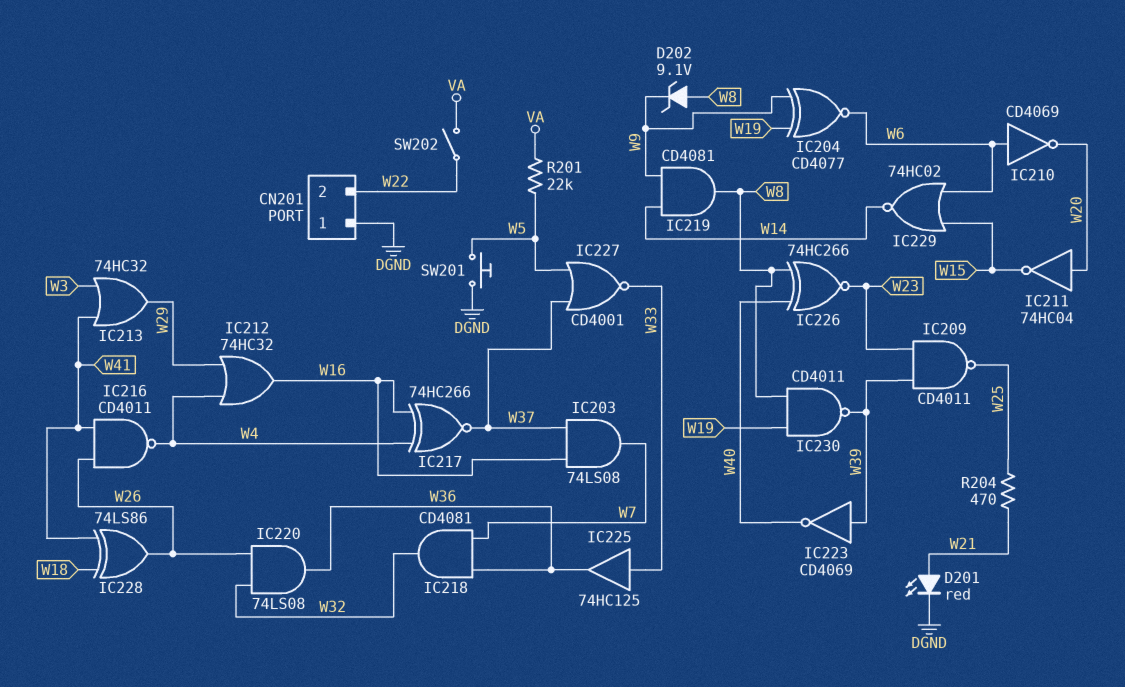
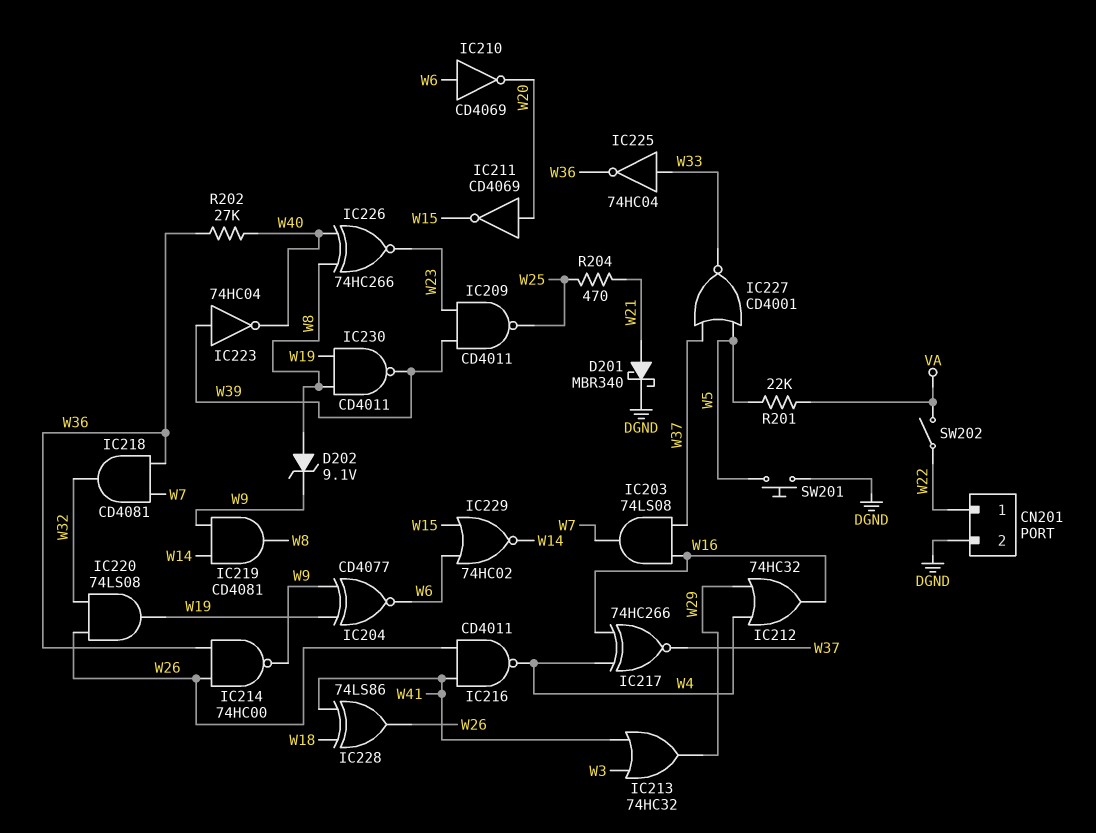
CN201 pin 1: DGND -> W22
CN201 pin 2: W22 -> DGND
D201: LED red (A W21, K DGND) -> schottky MBR340 (A W21, K DGND)
IC211: NOT 74HC04 (in W20, out W15) -> NOT CD4069 (in W20, out W15)
IC214: none -> NAND 74HC00 (in W26, in W36, out W9)
IC220: AND 74LS08 (in W26, in W32, out W36) -> AND 74LS08 (in W26, in W32, out W19)
IC223: NOT CD4069 (in W39, out W40) -> NOT 74HC04 (in W39, out W40)
IC225: buffer 74HC125 (in W33, out W36) -> NOT 74HC04 (in W33, out W36)
R202: none -> 27k (W36, W40)

